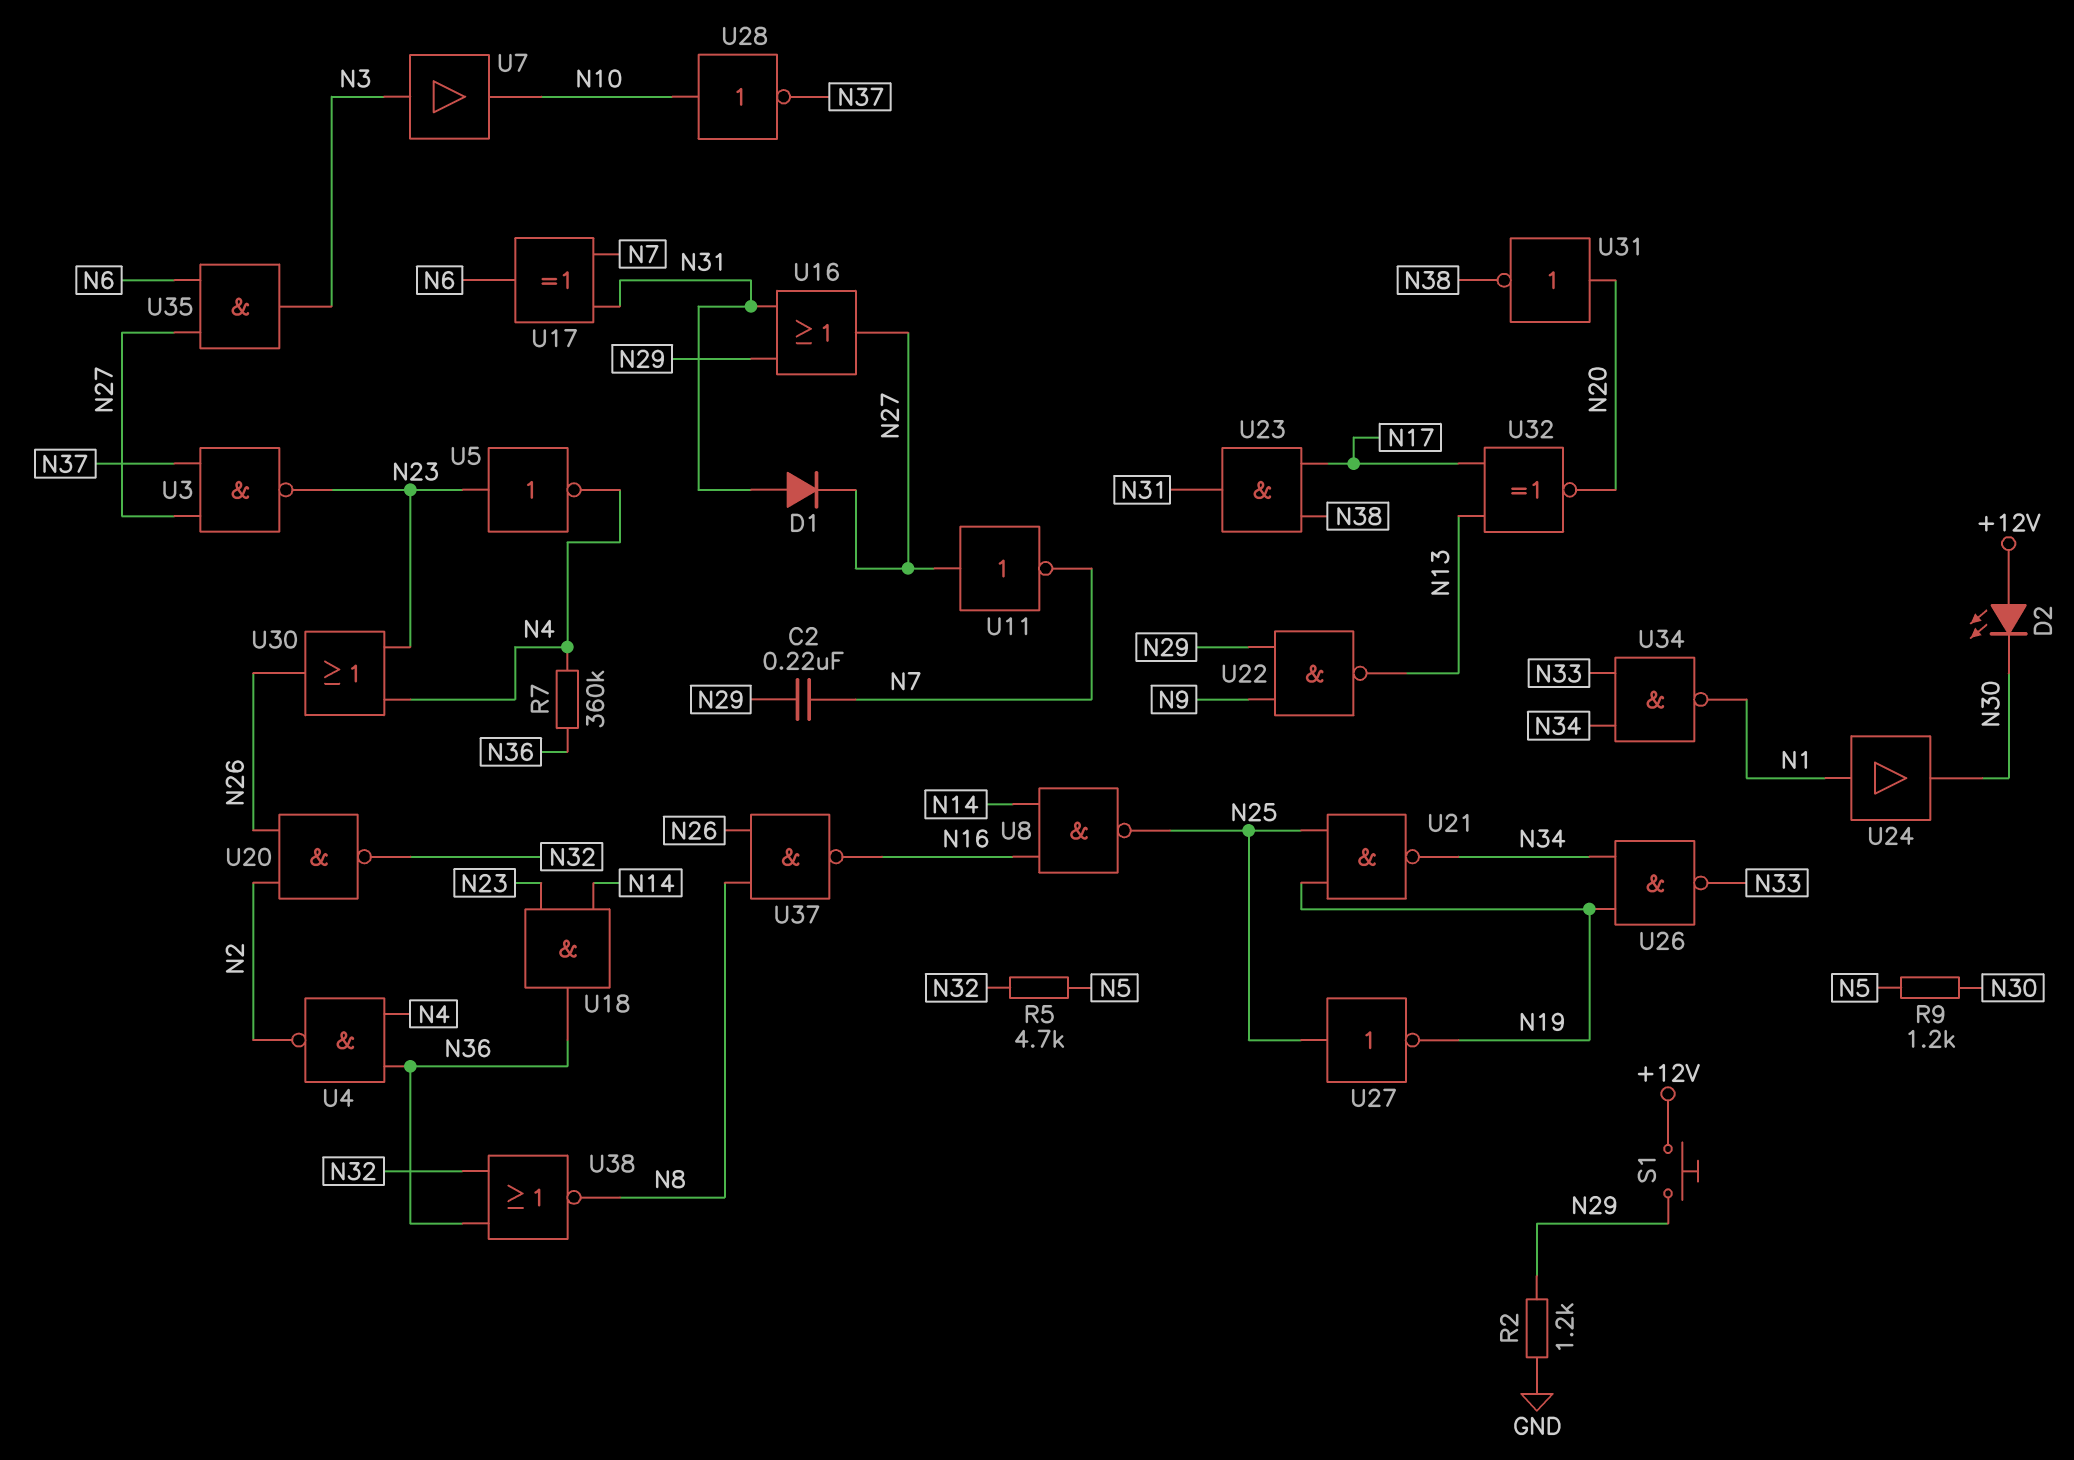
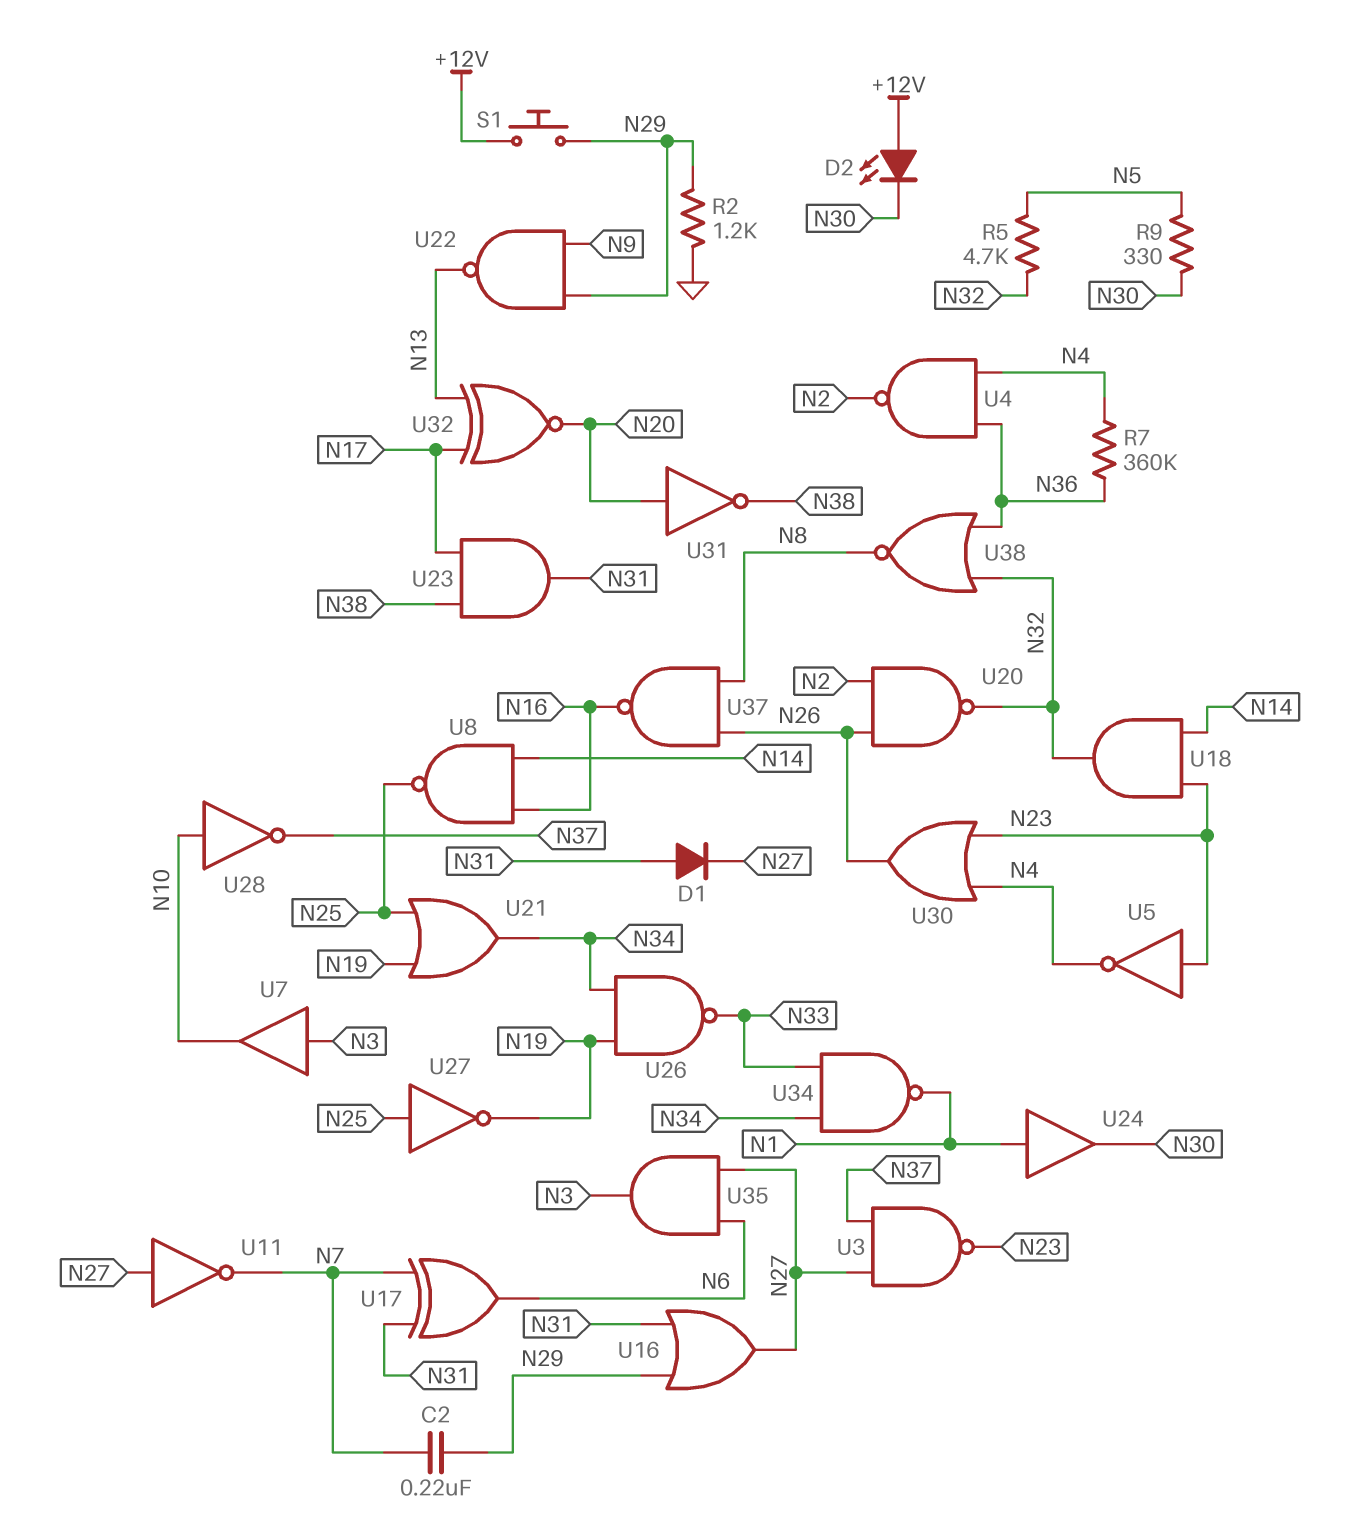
R9: 1.2k (N5, N30) -> 330 (N5, N30)
U18: AND (in N14, in N23, out N36) -> AND (in N14, in N23, out N32)
U21: NAND (in N19, in N25, out N34) -> OR (in N19, in N25, out N34)

